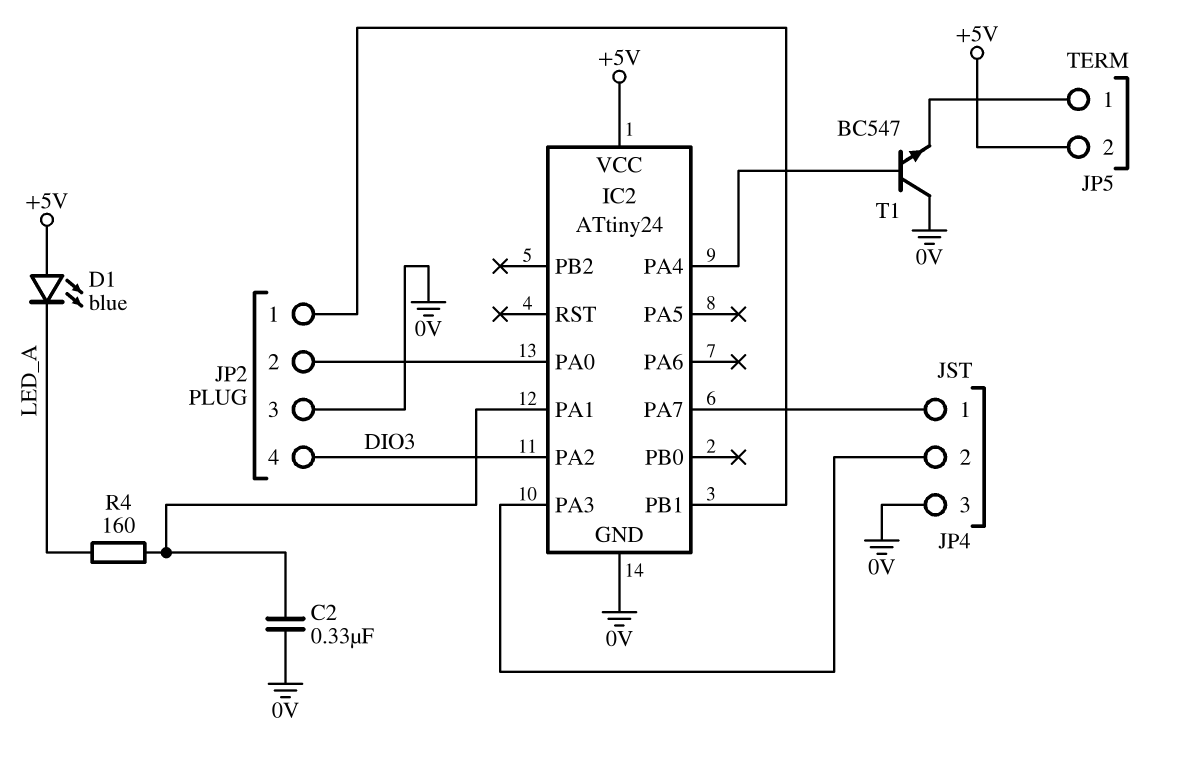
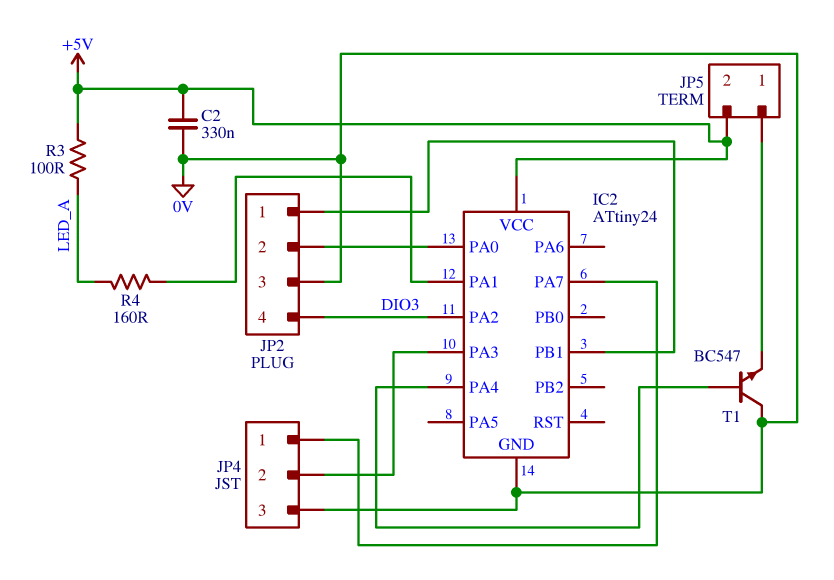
C2: 330nF (0V, IC2/PA1) -> 330nF (+5V, 0V)
D1: LED blue (A +5V, K LED_A) -> none
R3: none -> 100 (+5V, LED_A)

